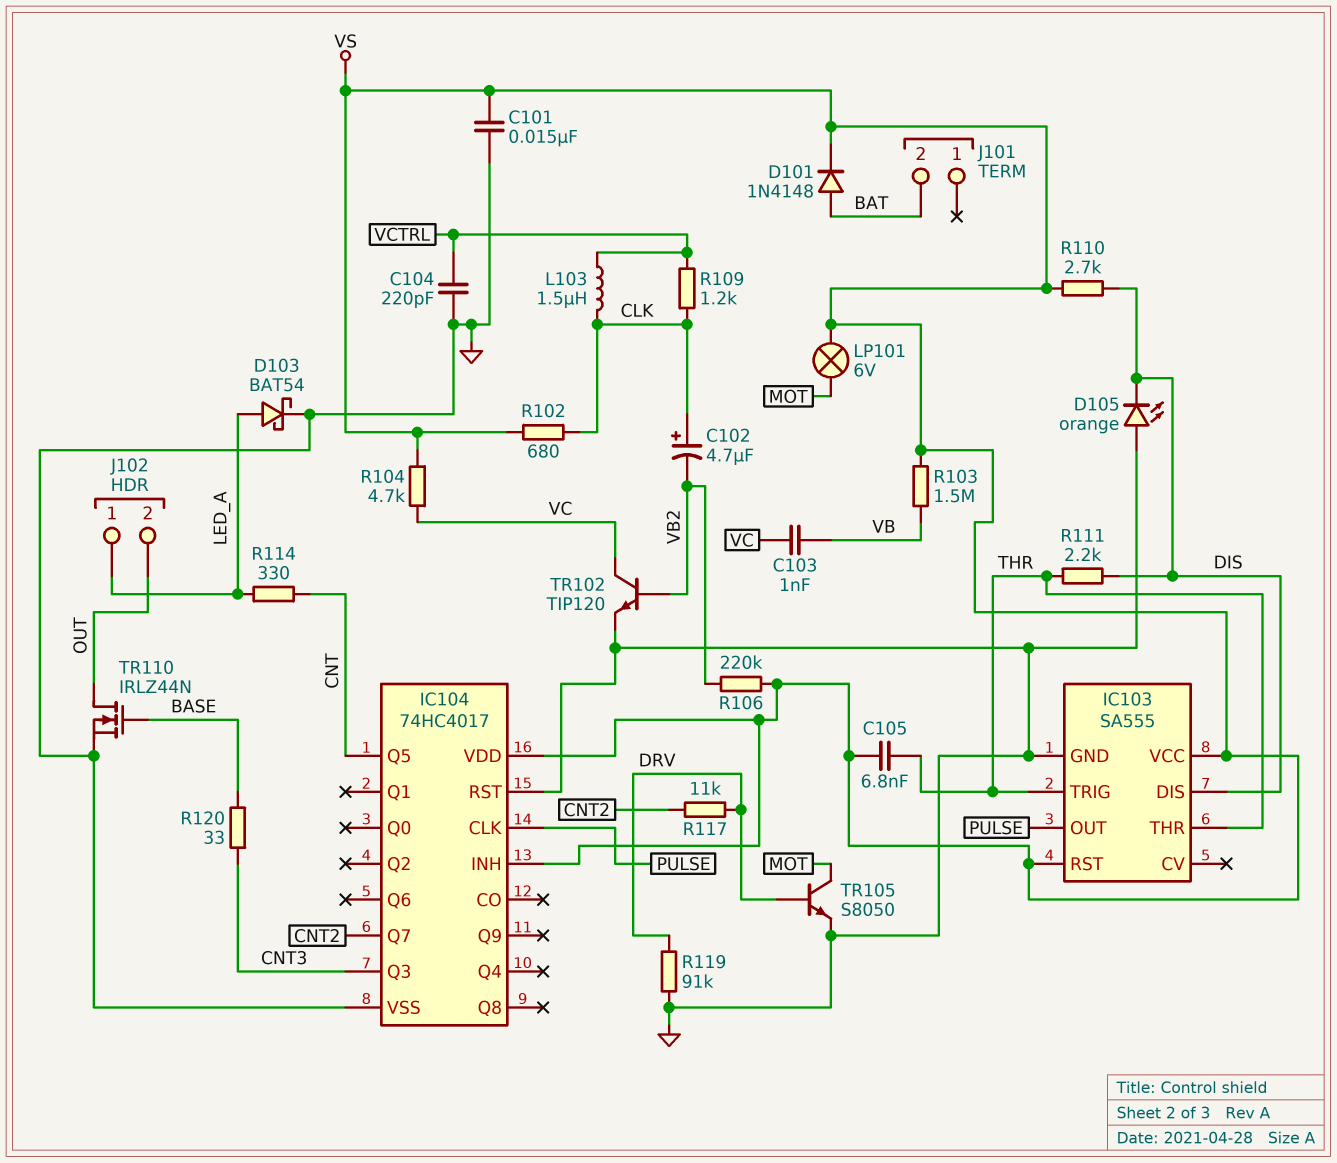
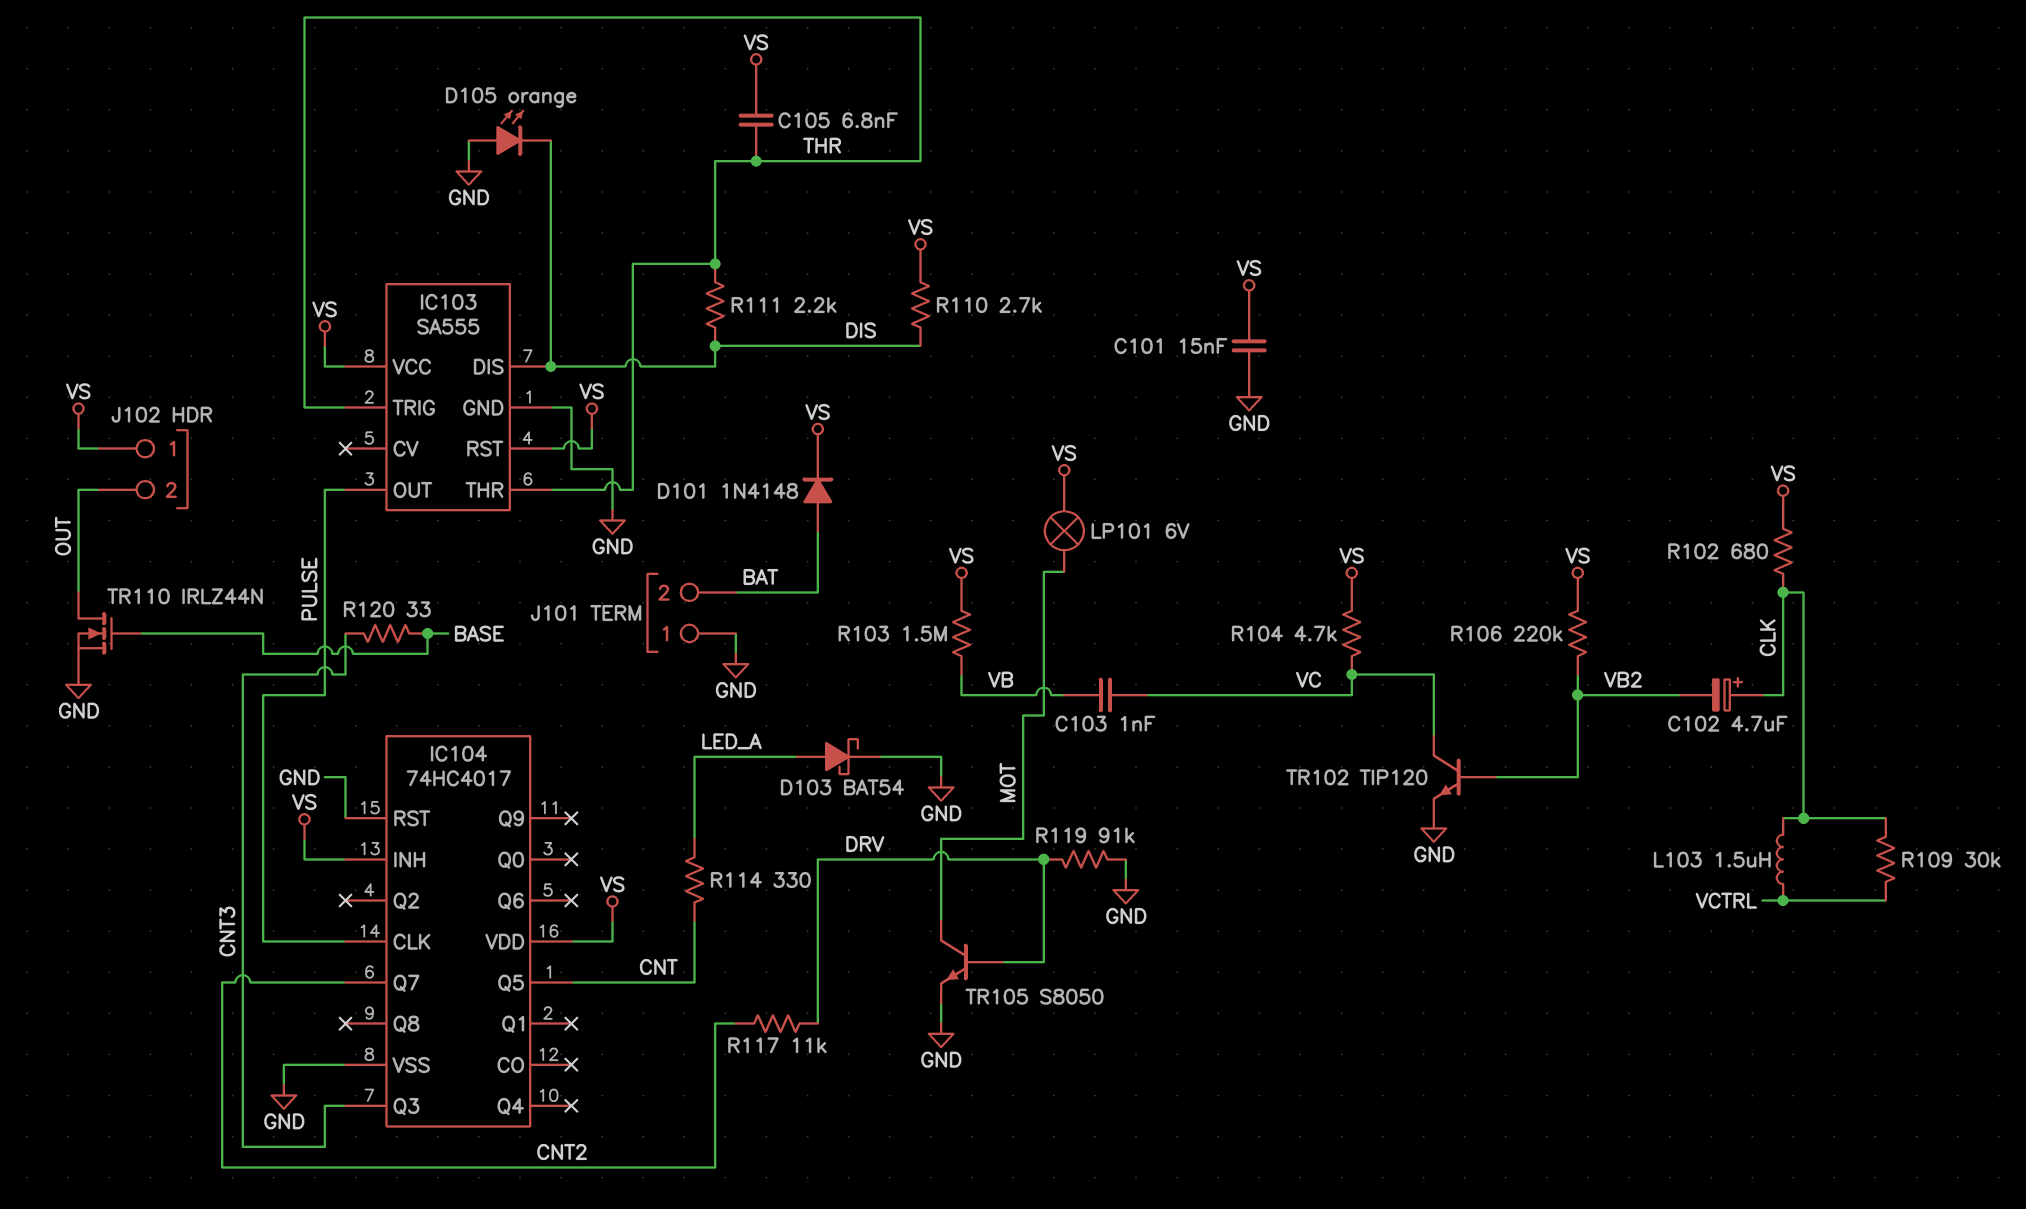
C104: 220pF (GND, VCTRL) -> none
J101 pin 1: none -> GND
J102 pin 1: LED_A -> VS
R109: 1.2k (CLK, VCTRL) -> 30k (CLK, VCTRL)

